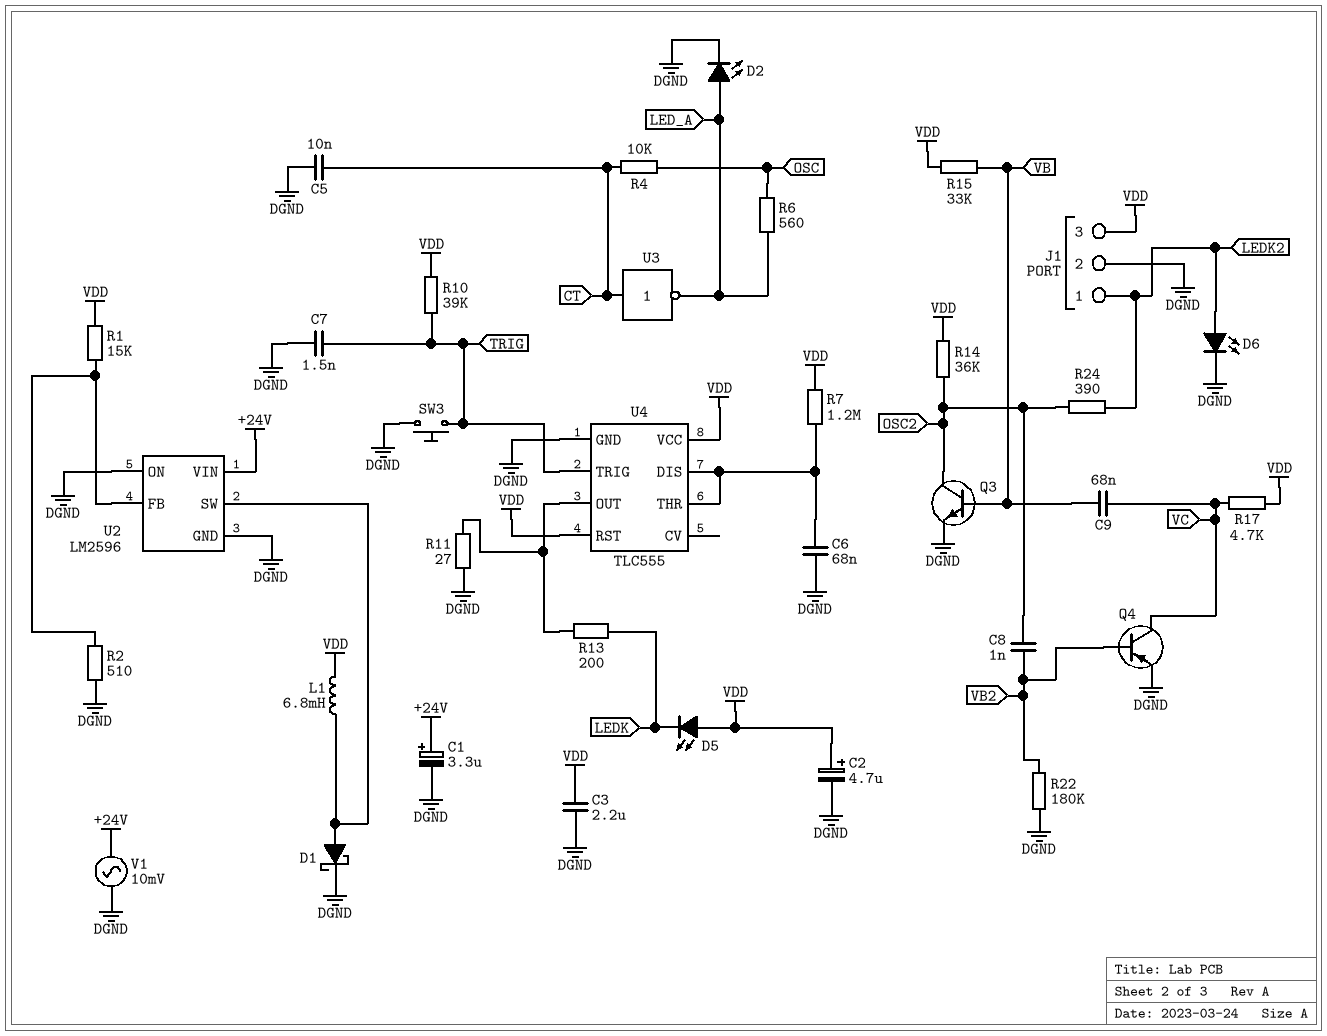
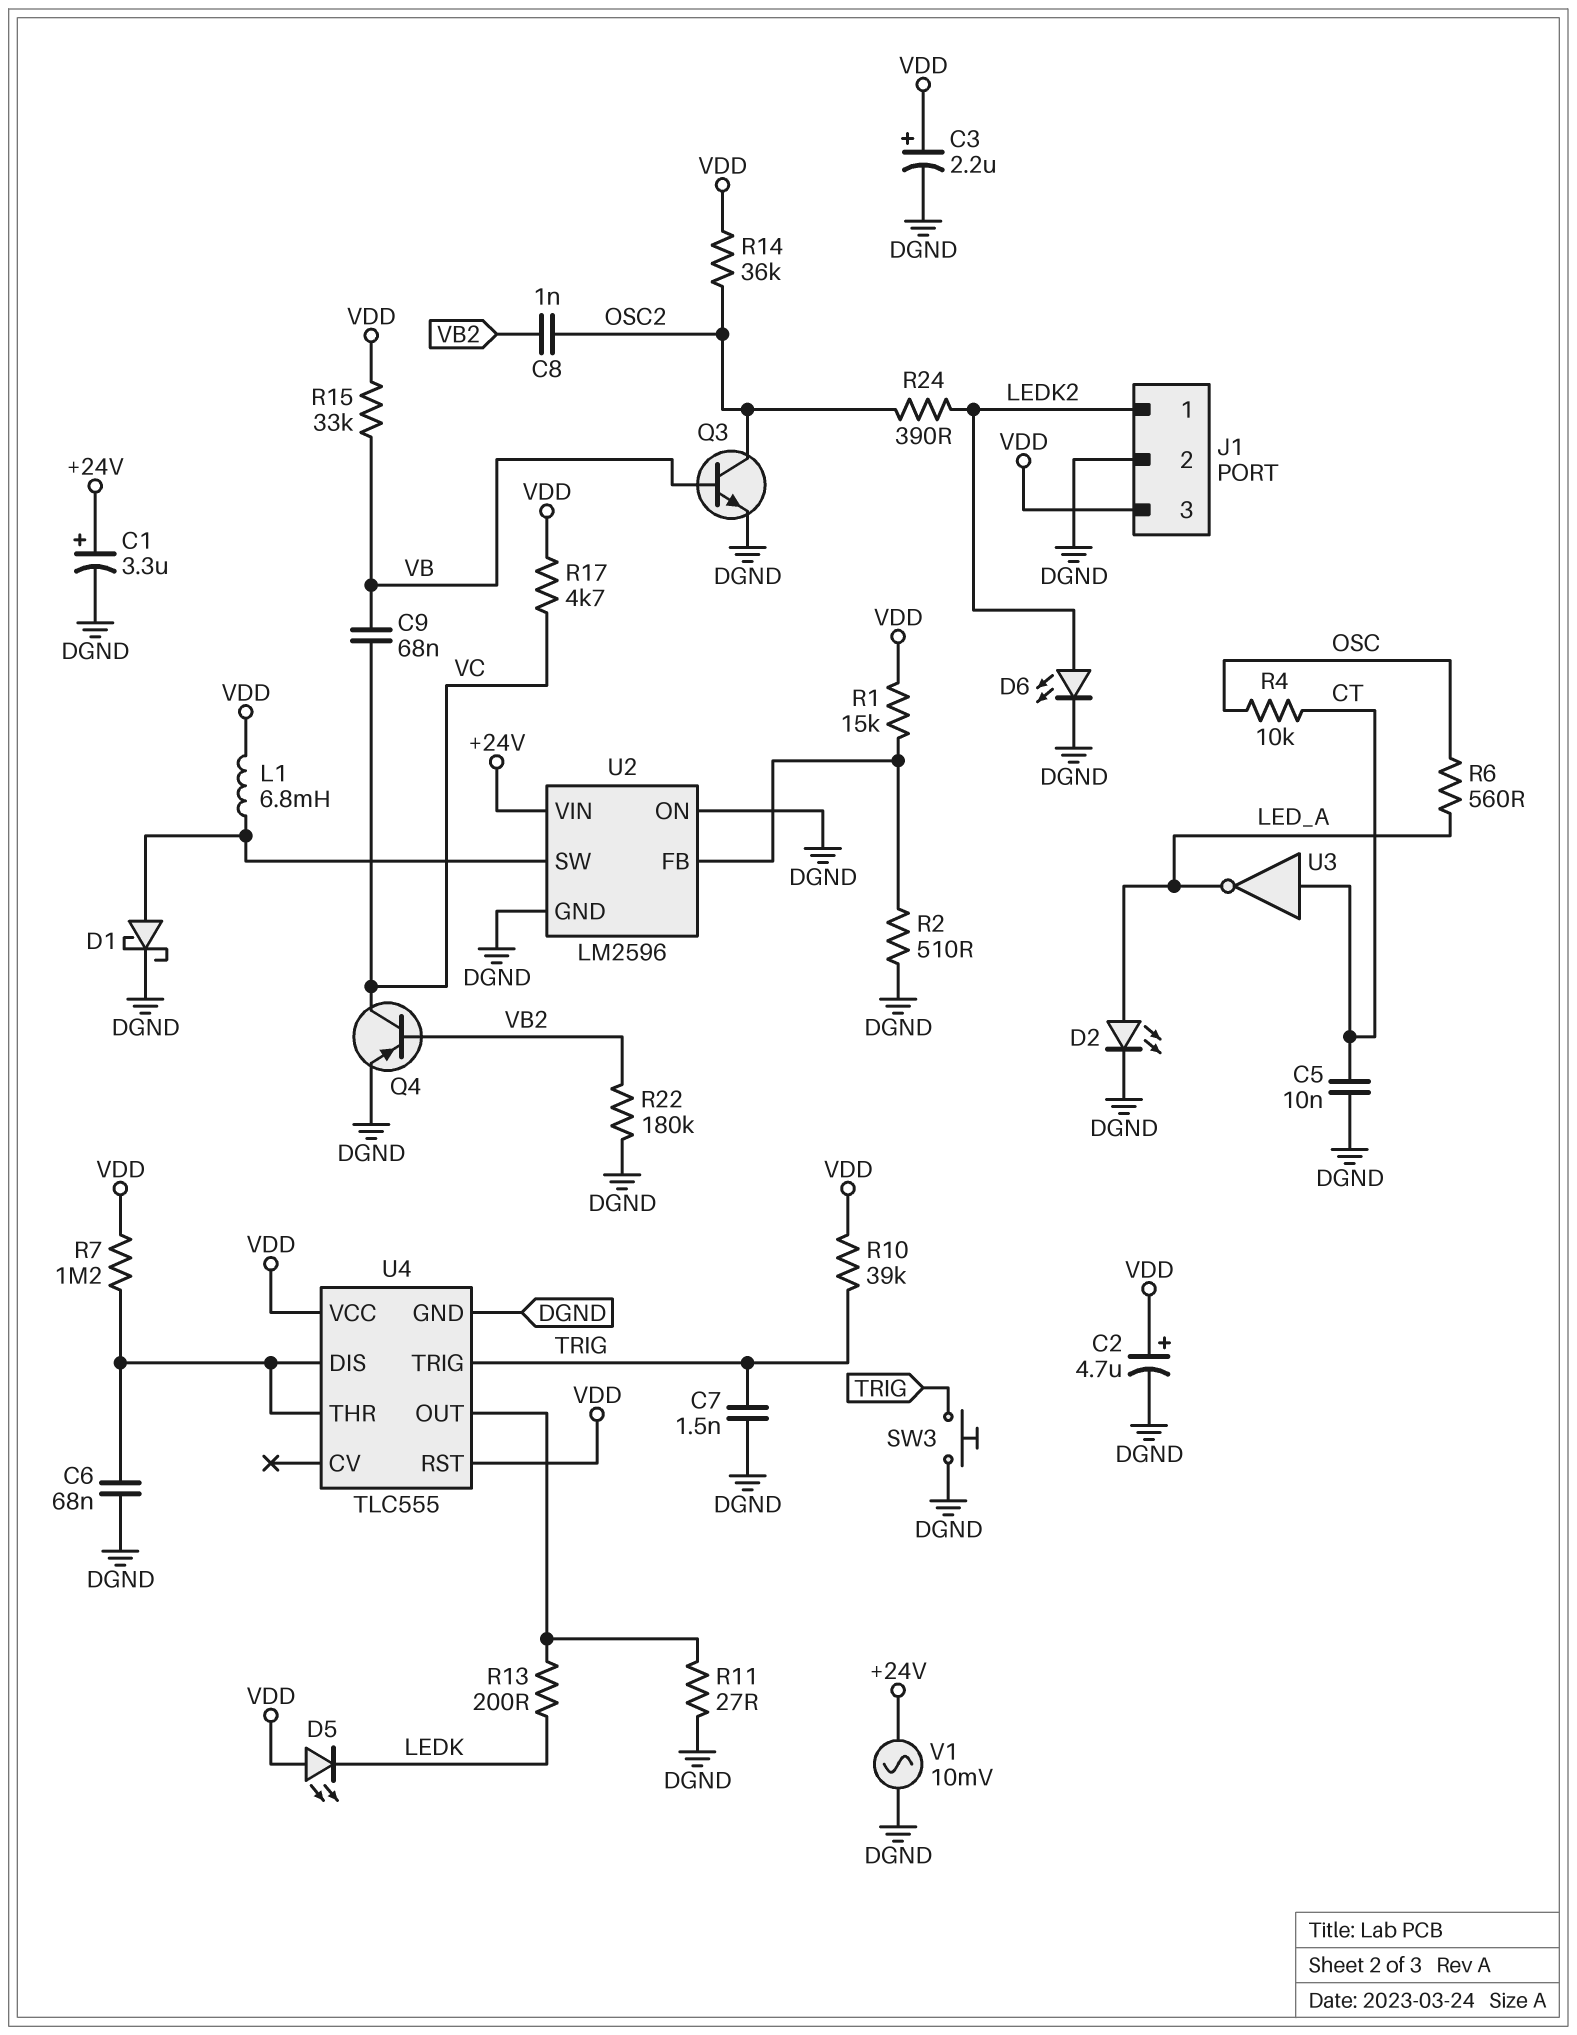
C3: 2.2uF (DGND, VDD) -> 2.2uF (plus VDD, minus DGND)

